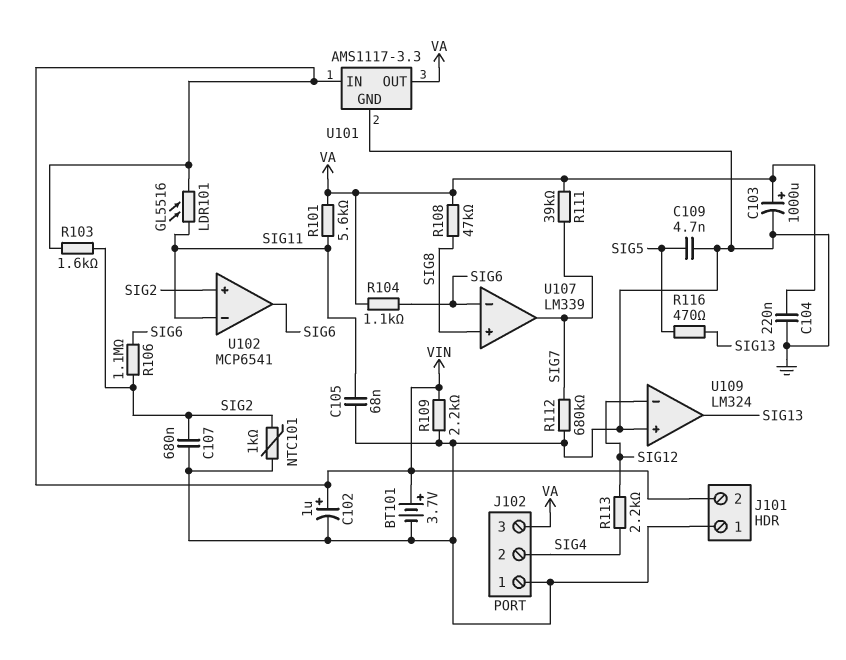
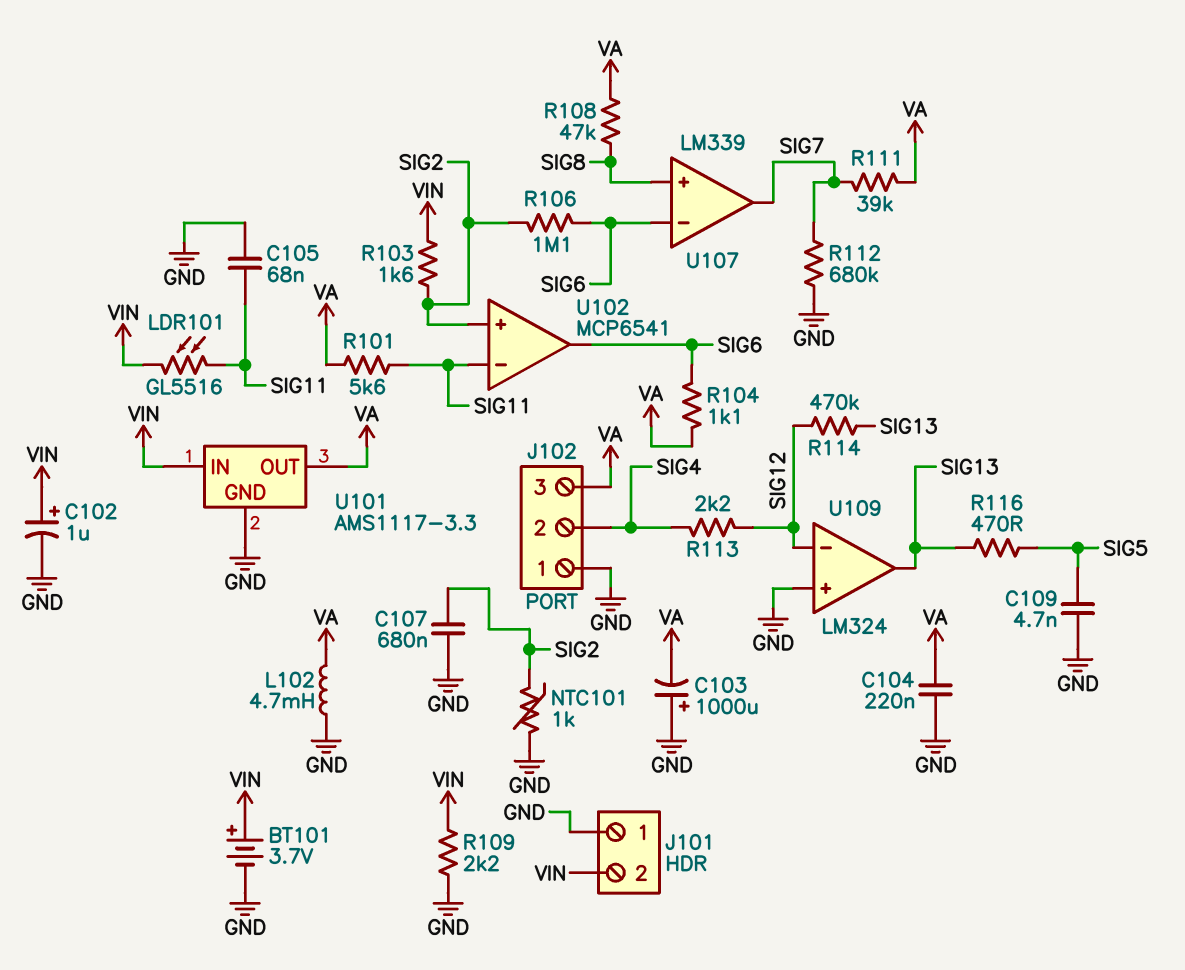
C103: 1000uF (plus VA, minus GND) -> 1000uF (plus GND, minus VA)
L102: none -> 4.7mH (GND, VA)
R114: none -> 470k (SIG12, SIG13)

